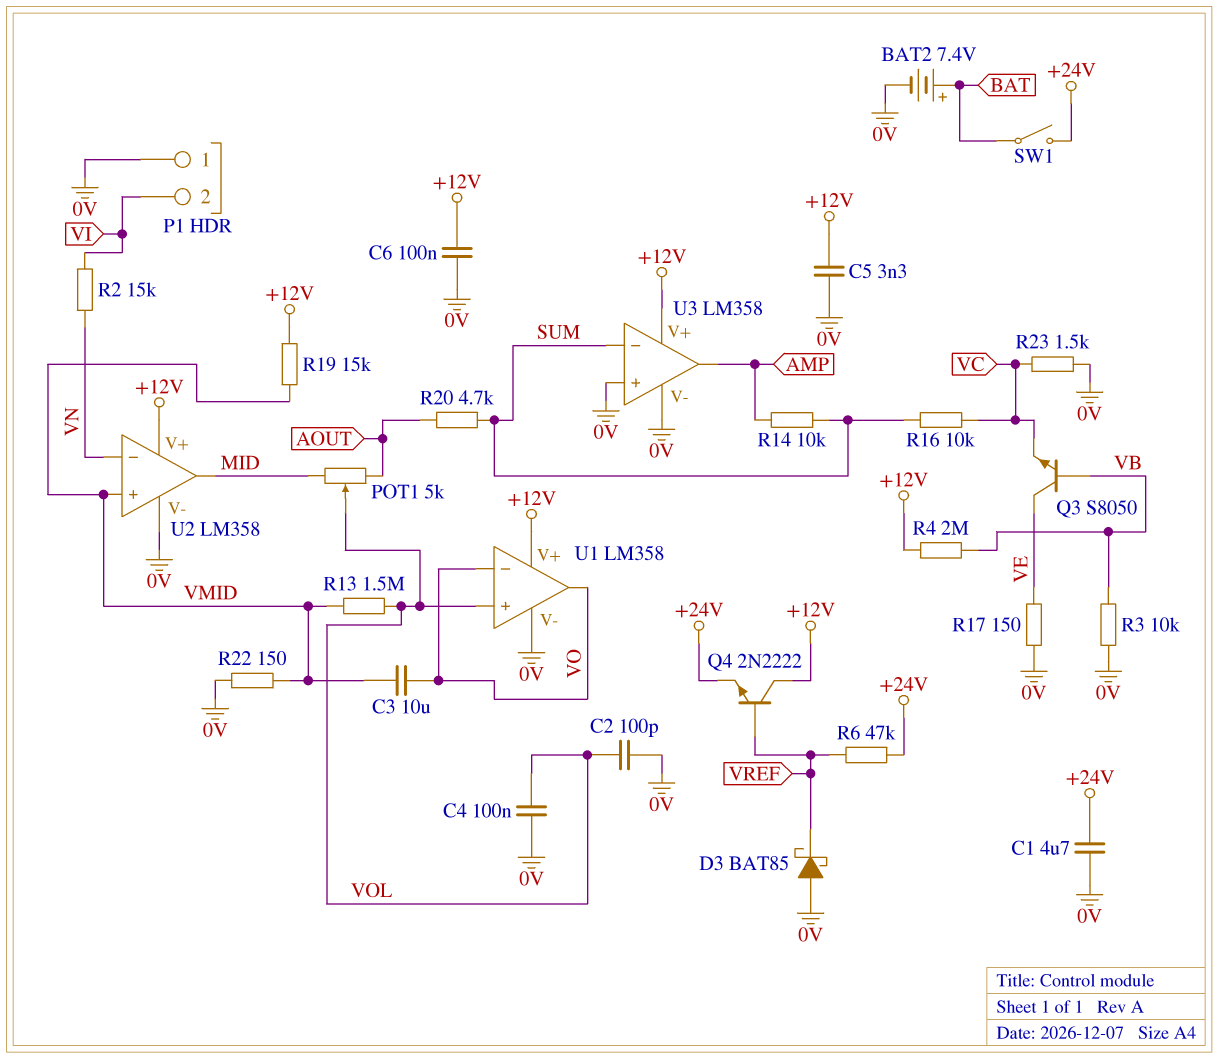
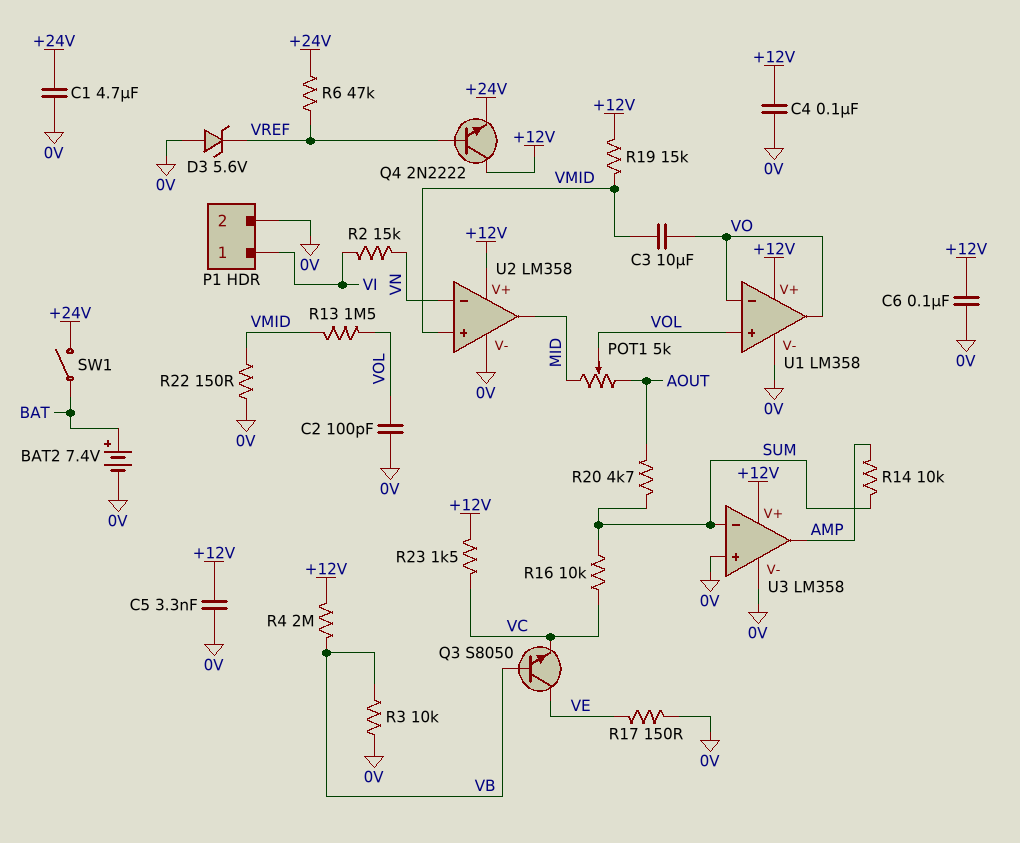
C4: 100nF (0V, VOL) -> 100nF (+12V, 0V)
D3: schottky BAT85 (A 0V, K VREF) -> zener 5.6V (A 0V, K VREF)
P1 pin 1: 0V -> VI
P1 pin 2: VI -> 0V
R23: 1.5k (0V, VC) -> 1.5k (+12V, VC)

